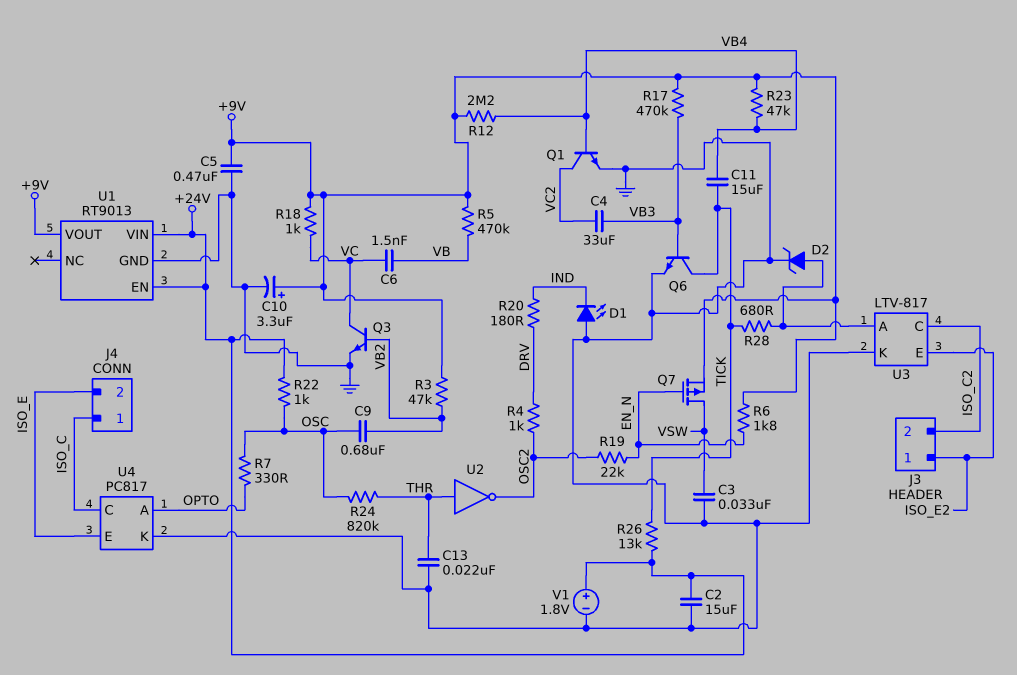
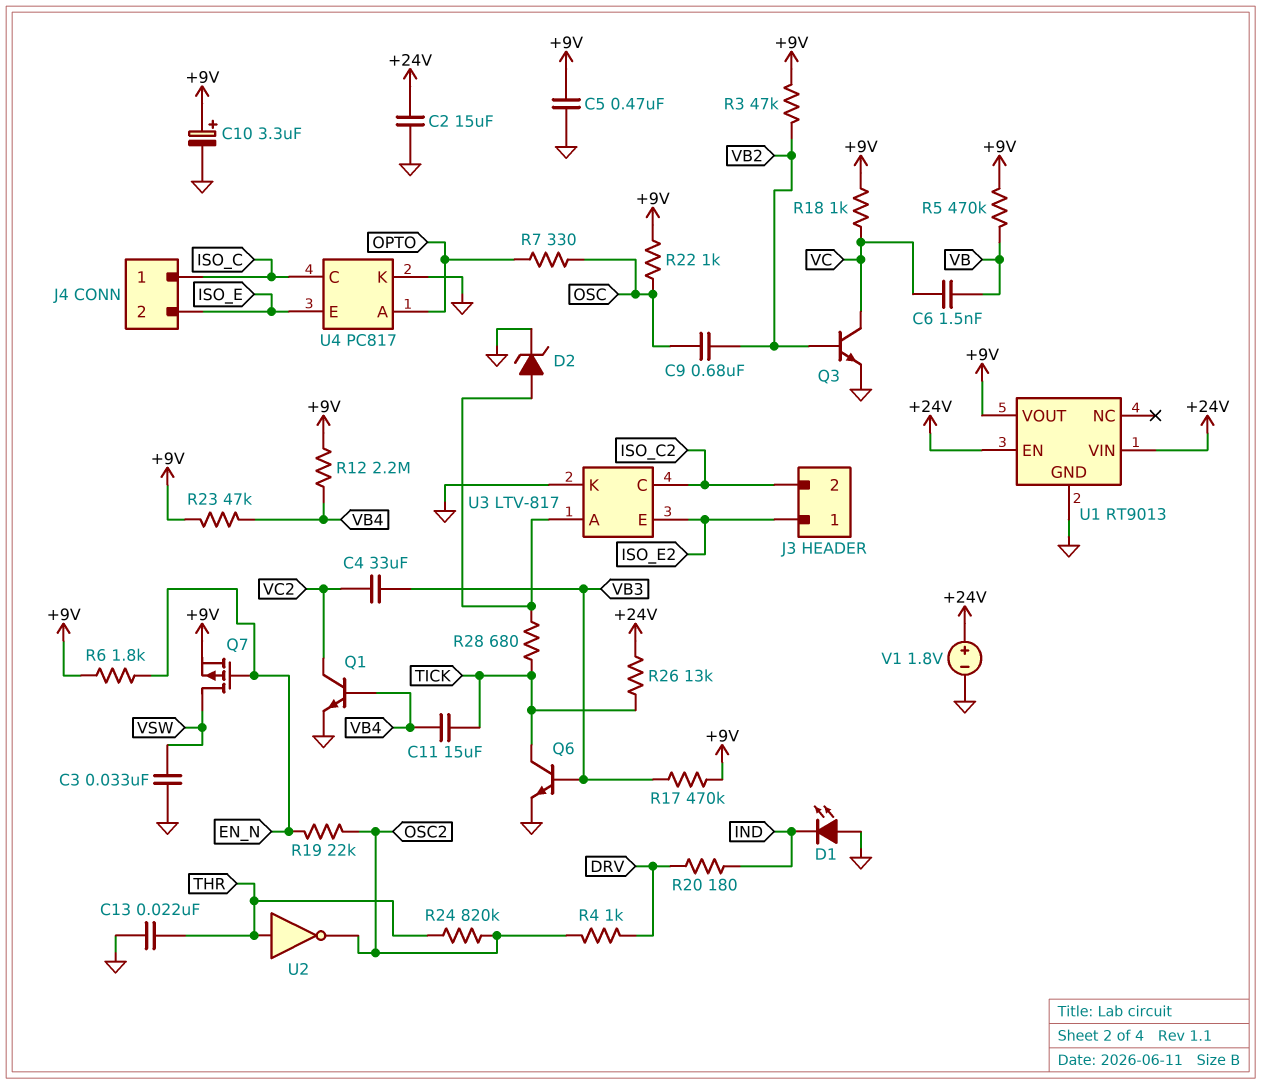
R22: 1k (+24V, OSC) -> 1k (+9V, OSC)
R24: 820k (OSC, THR) -> 820k (OSC2, THR)

